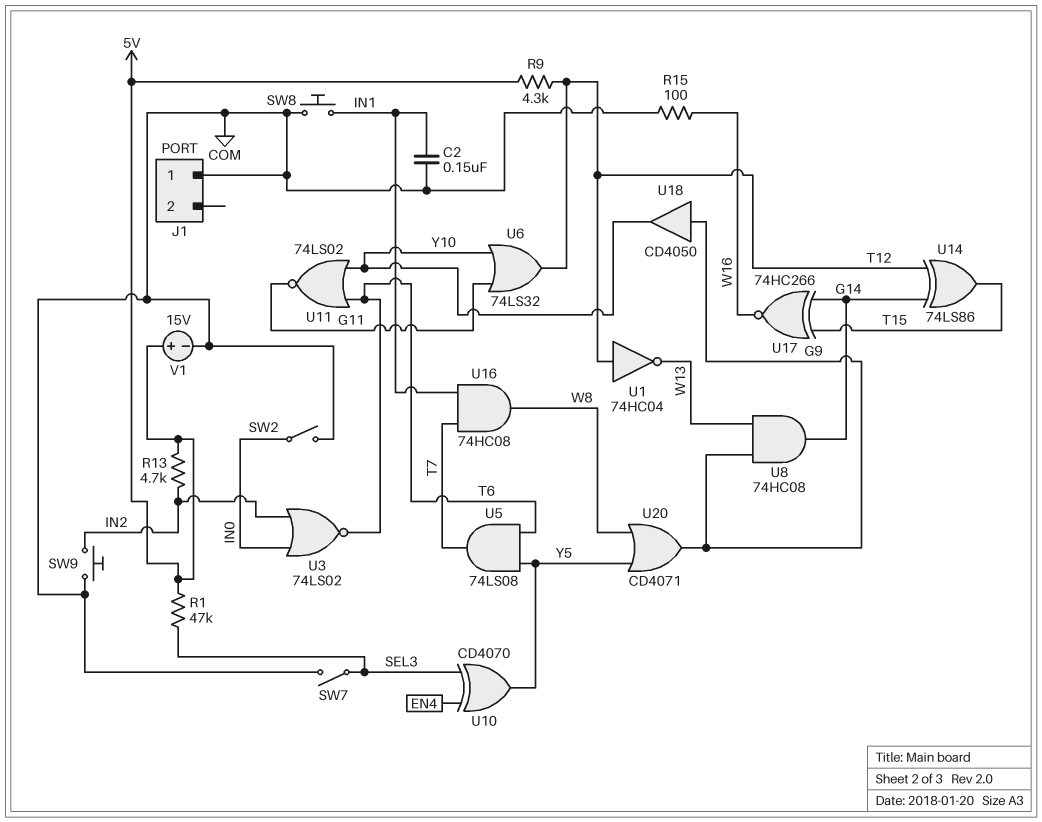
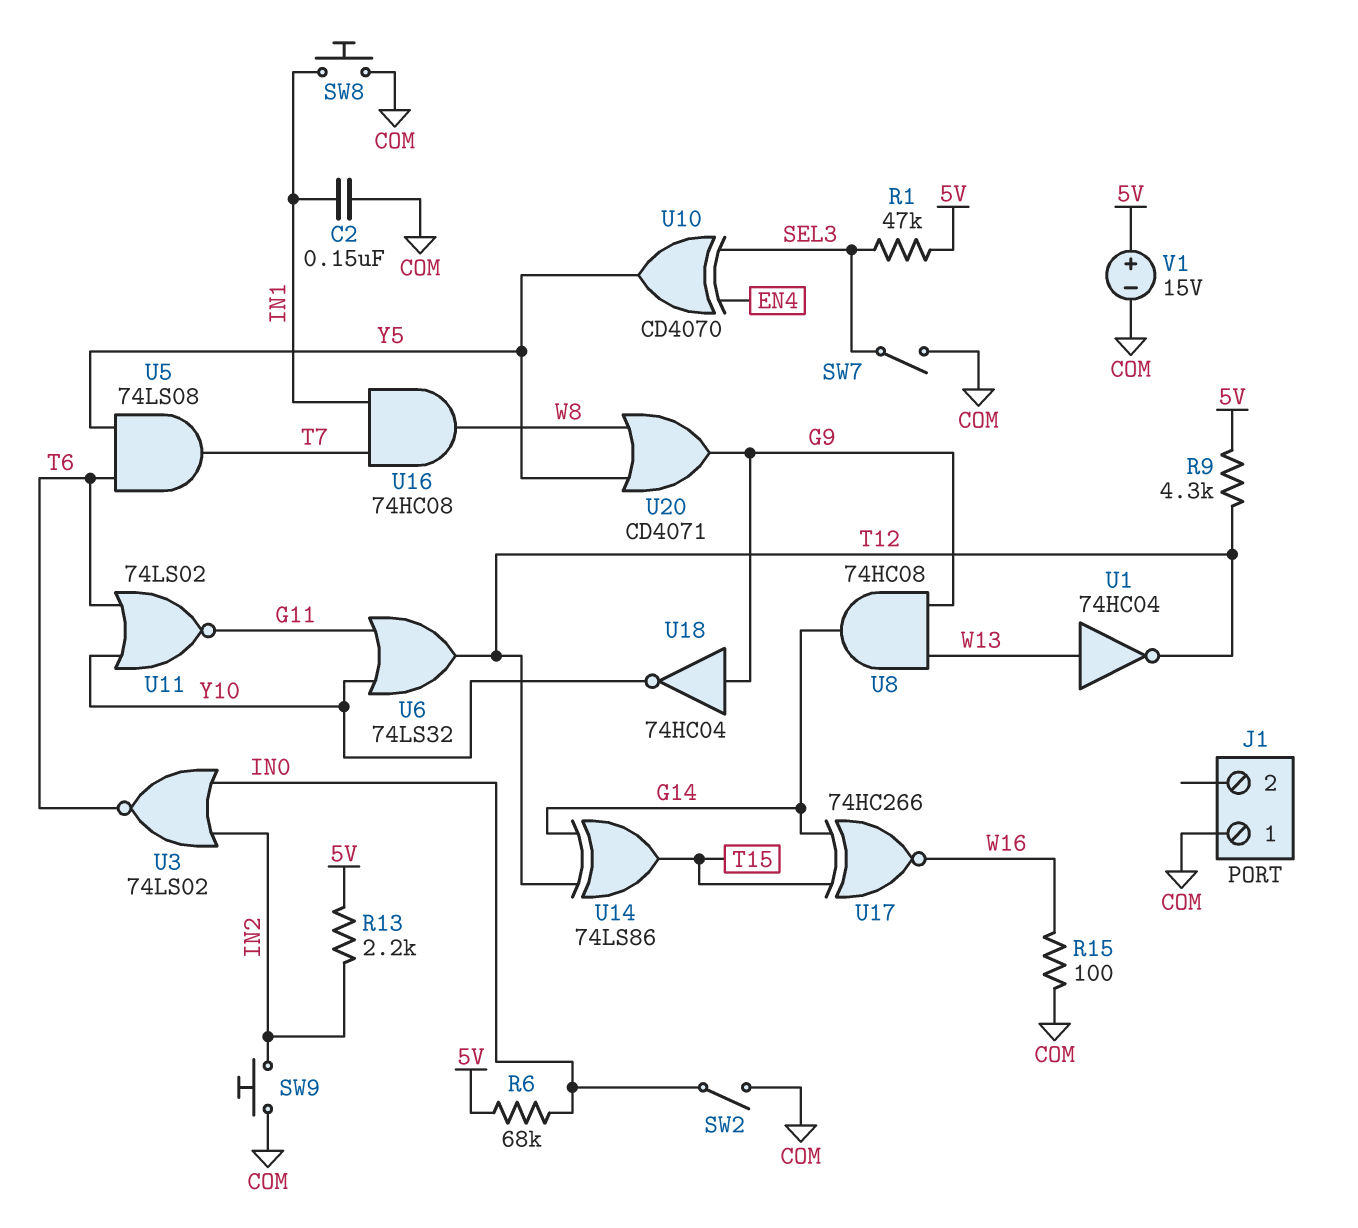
R6: none -> 68k (5V, IN0)
R13: 4.7k (5V, IN2) -> 2.2k (5V, IN2)
U1: NOT 74HC04 (in T12, out W13) -> NOT 74HC04 (in W13, out T12)
U18: buffer CD4050 (in G9, out Y10) -> NOT 74HC04 (in G9, out Y10)

